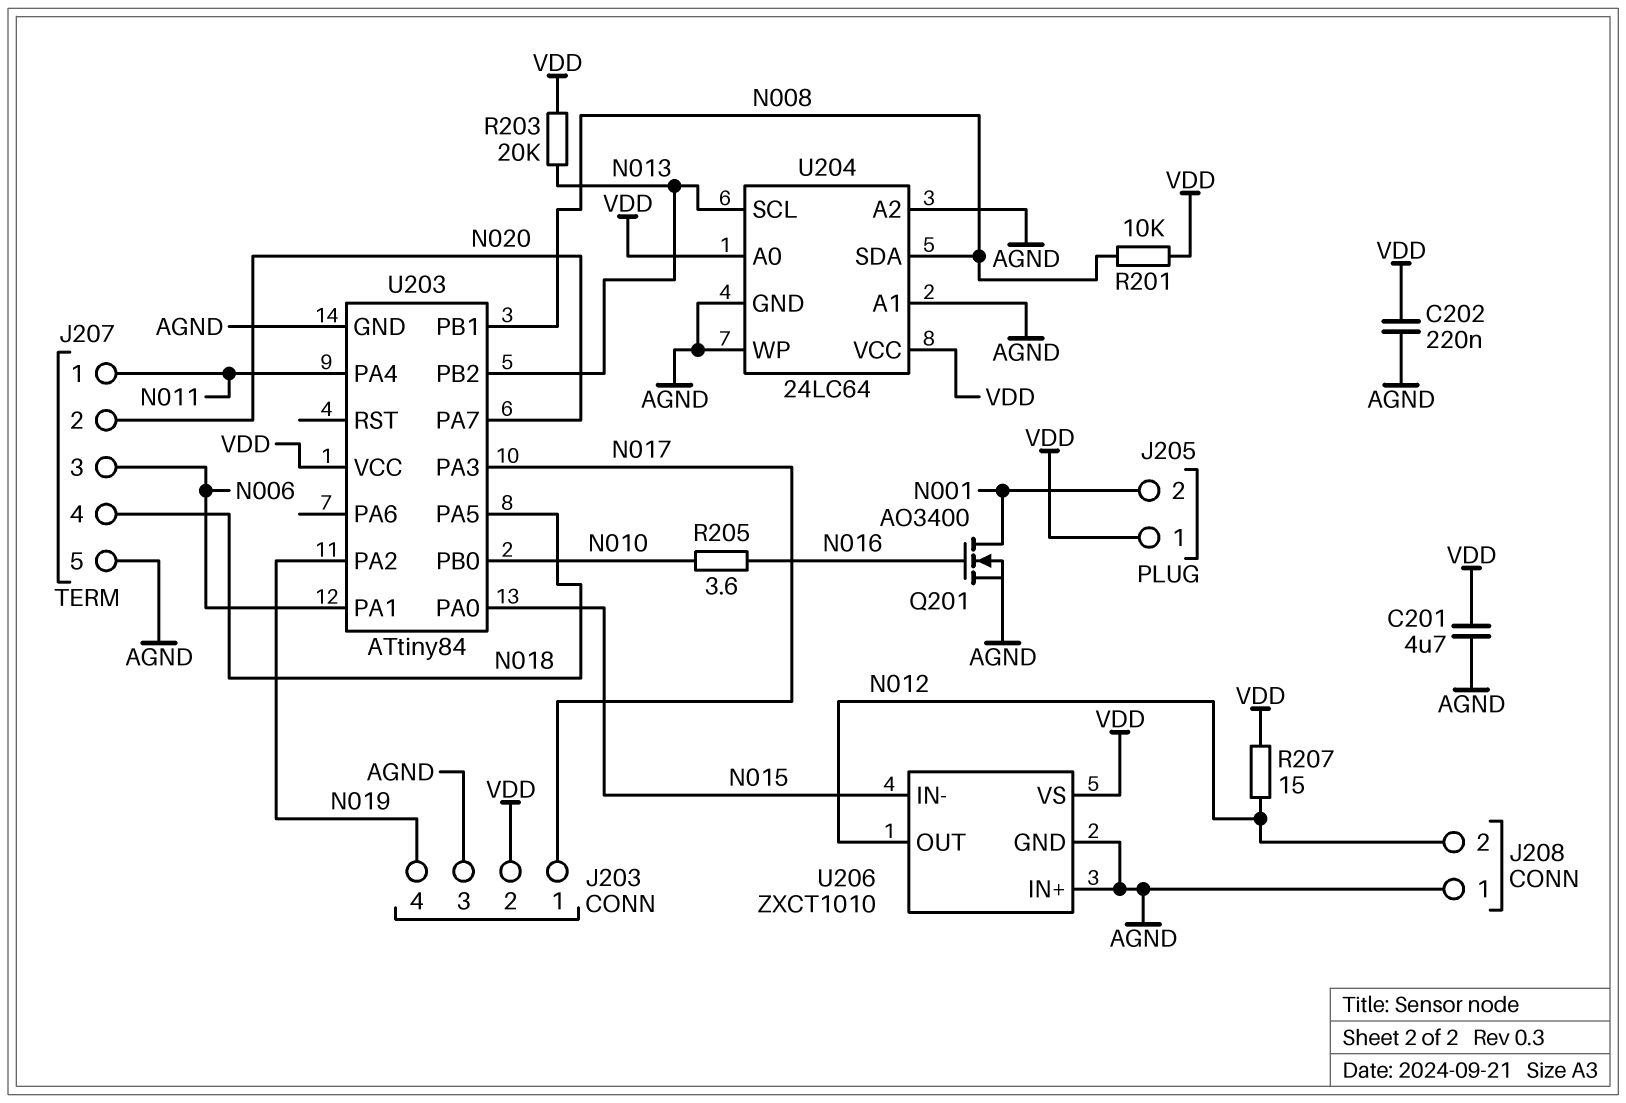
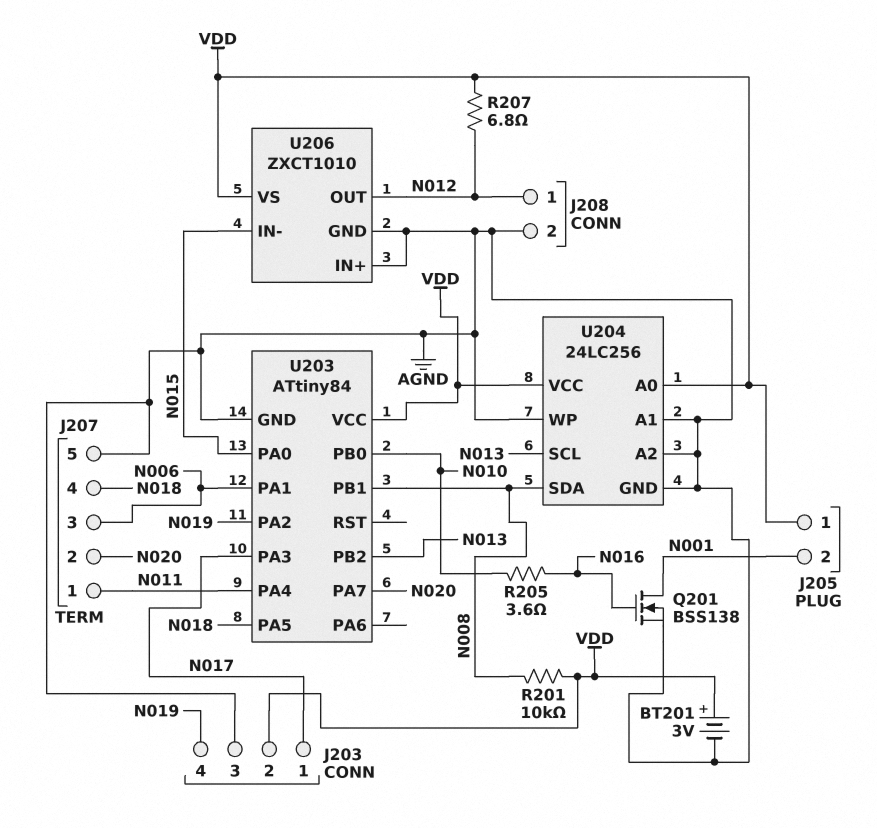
BT201: none -> 3V (plus VDD, minus AGND)
C201: 4.7uF (AGND, VDD) -> none
C202: 220nF (AGND, VDD) -> none
J208 pin 1: AGND -> N012
J208 pin 2: N012 -> AGND
Q201: NMOS AO3400 (G N016, D N001, S AGND) -> NMOS BSS138 (G N016, D N001, S AGND)
R203: 20k (N013, VDD) -> none
R207: 15 (N012, VDD) -> 6.8 (N012, VDD)
U204: 24LC64 -> 24LC256

